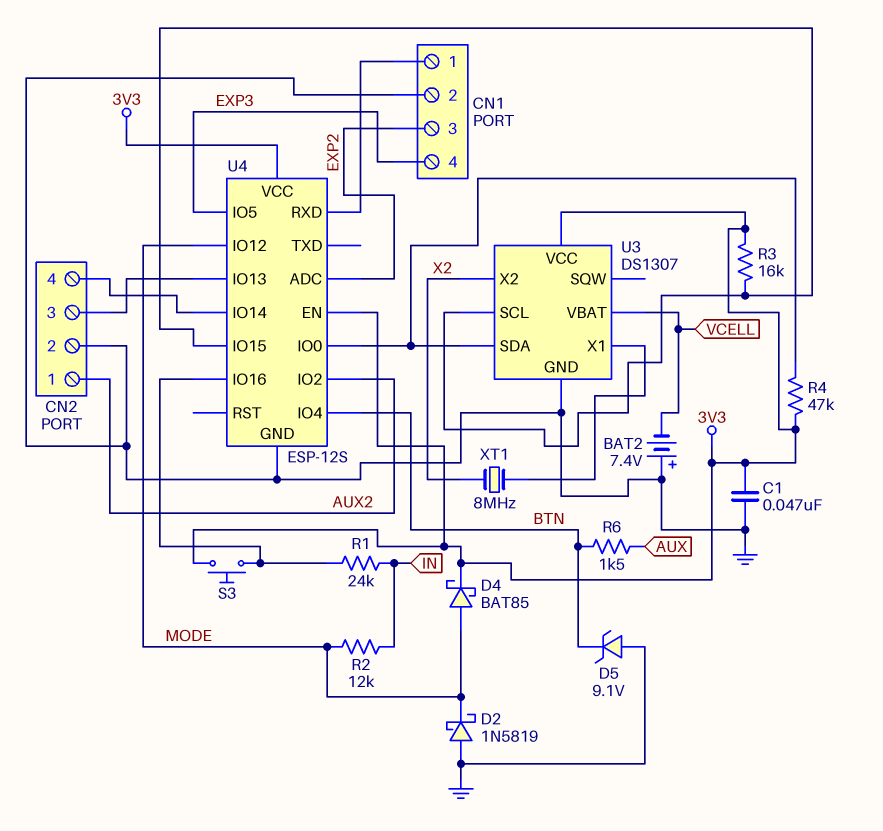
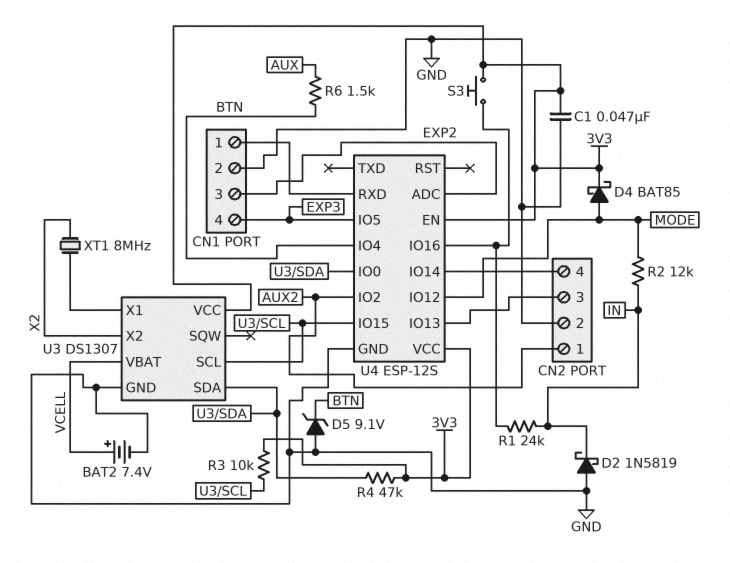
BAT2: 7.4V (plus GND, minus VCELL) -> 7.4V (plus VCELL, minus GND)
D2: schottky 1N5819 (A GND, K MODE) -> schottky 1N5819 (A GND, K IN)
R3: 16k (3V3, U3/SCL) -> 10k (3V3, U3/SCL)

